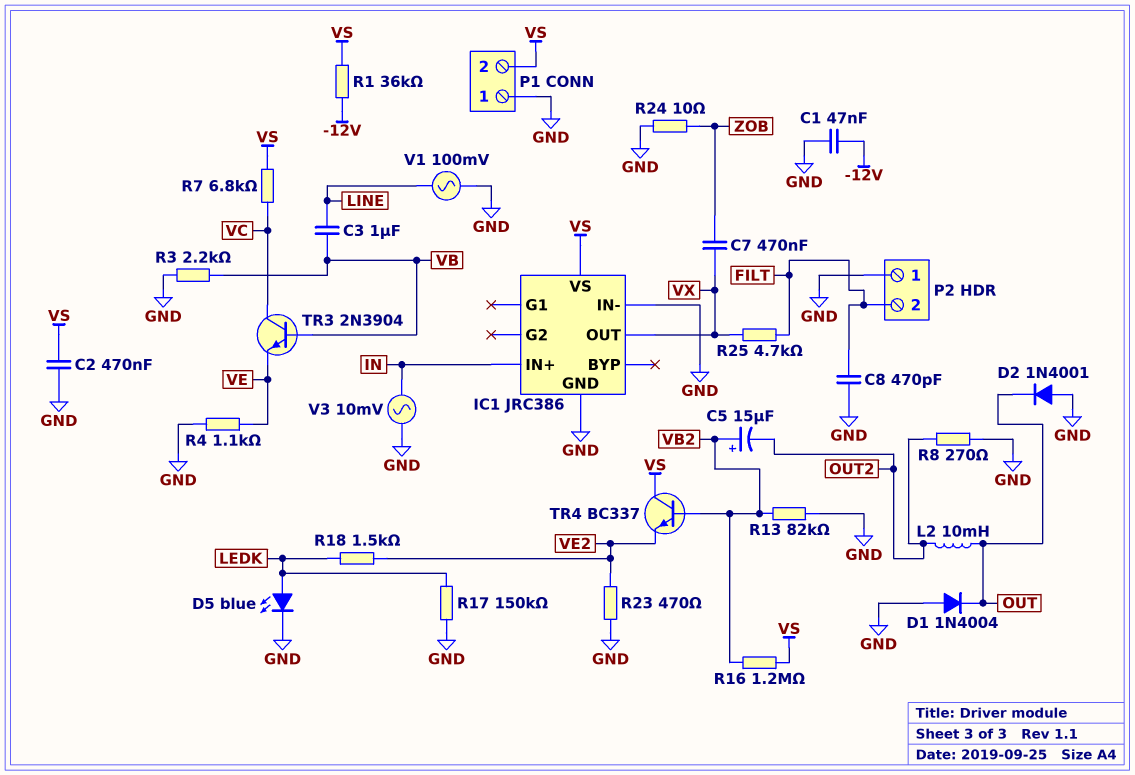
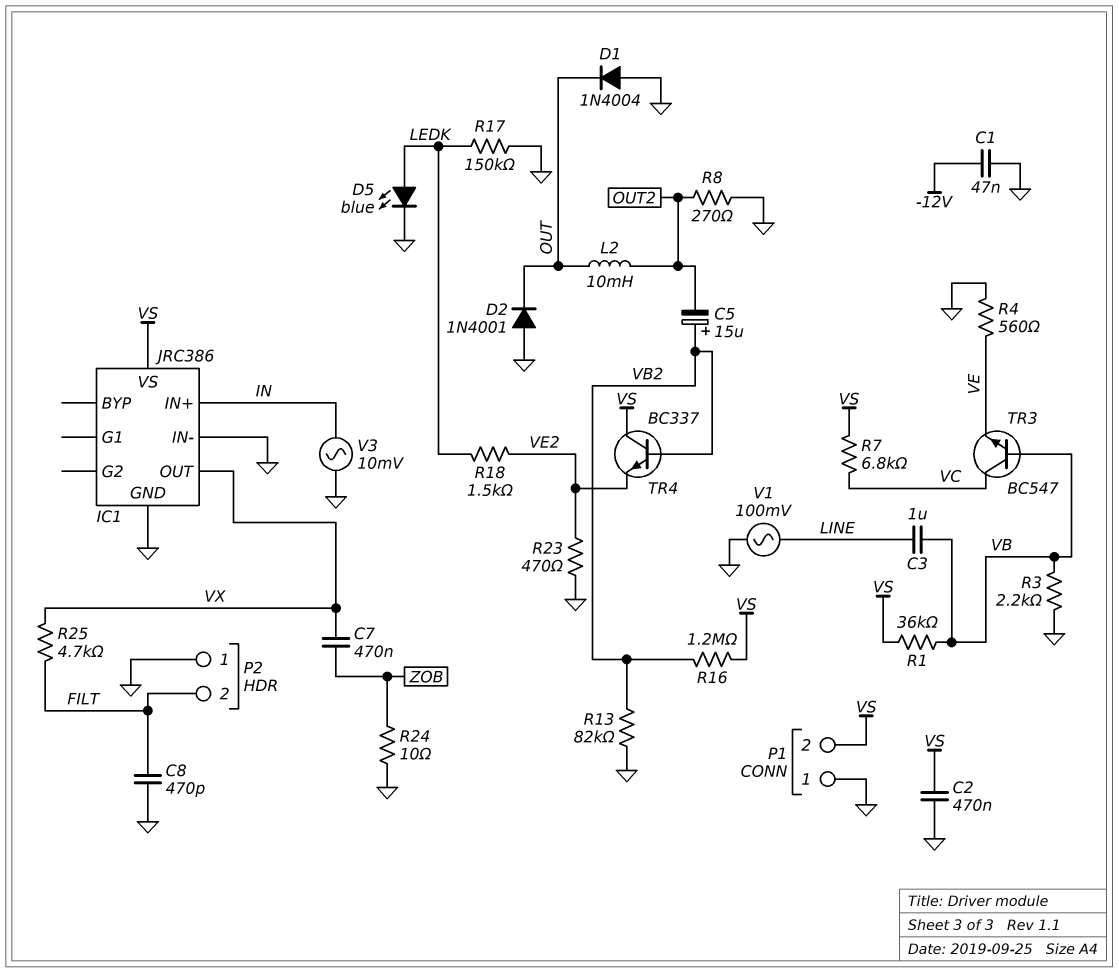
R1: 36k (-12V, VS) -> 36k (VB, VS)
R4: 1.1k (GND, VE) -> 560 (GND, VE)
TR3: NPN 2N3904 (B VB, C VC, E VE) -> NPN BC547 (B VB, C VC, E VE)

